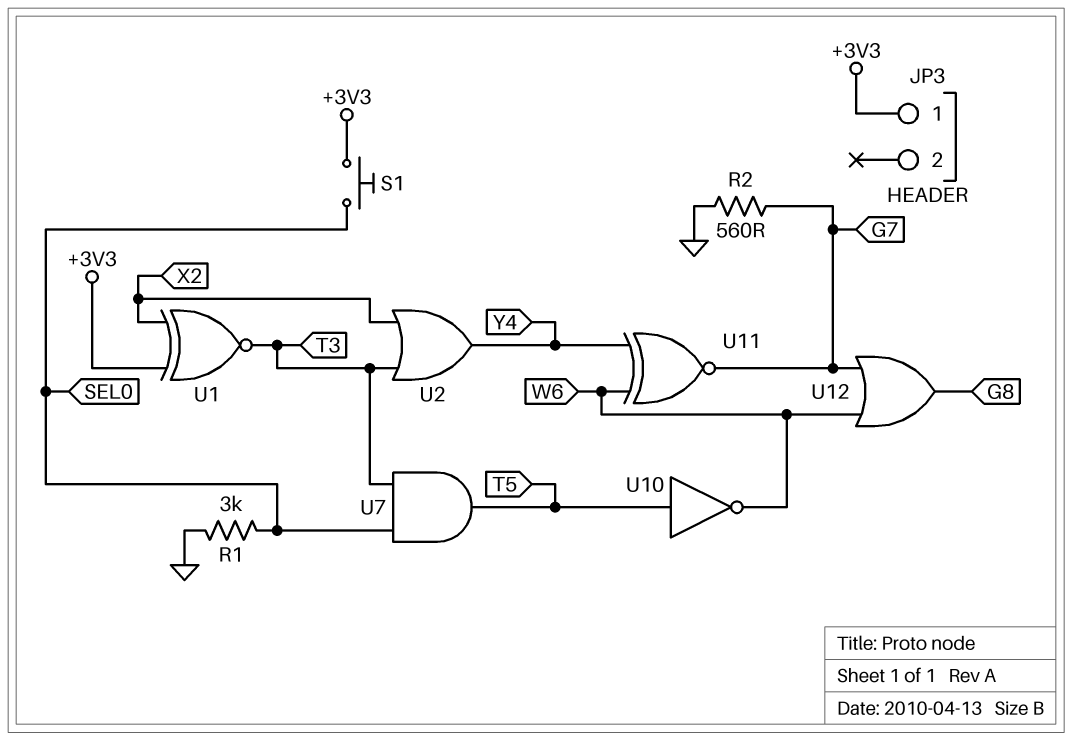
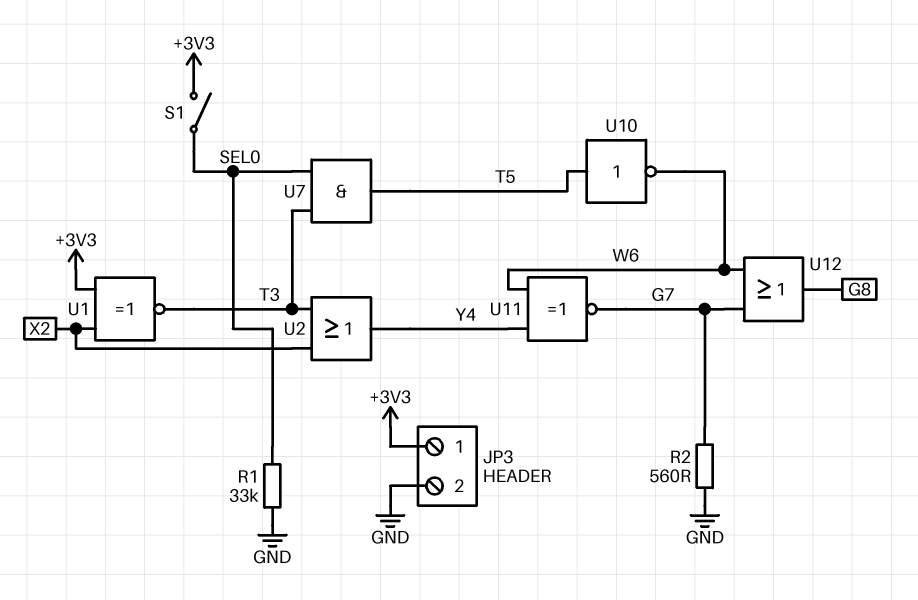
JP3 pin 2: none -> GND
R1: 3k (GND, SEL0) -> 33k (GND, SEL0)
S1: button (+3V3, SEL0) -> switch (+3V3, SEL0)

